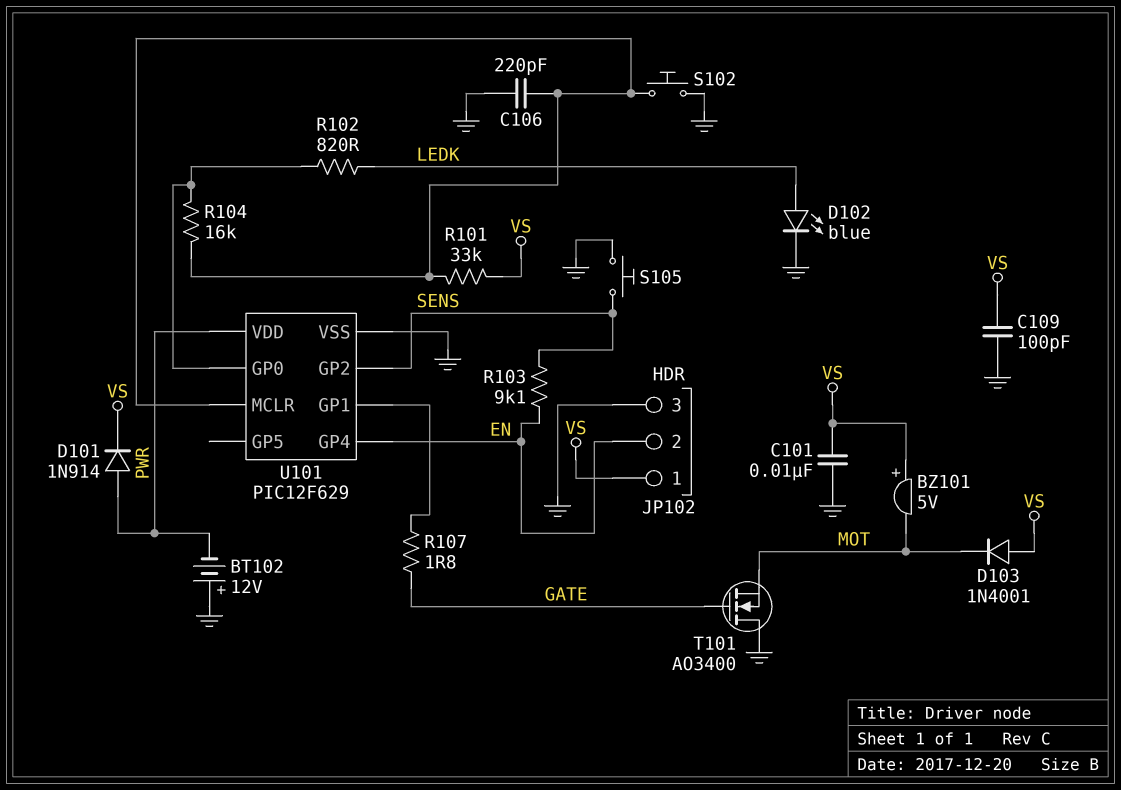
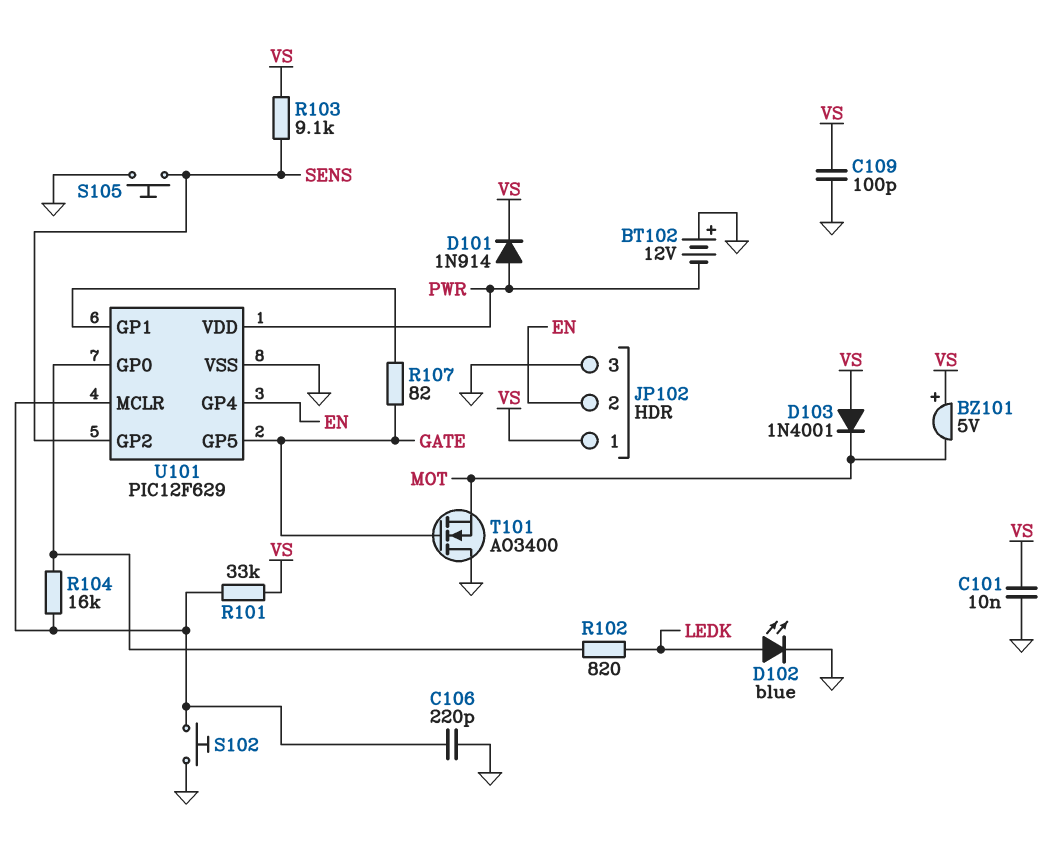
R103: 9.1k (EN, SENS) -> 9.1k (SENS, VS)
R107: 1.8 (GATE, U101/GP1) -> 82 (GATE, U101/GP1)
U101 pin GP5: none -> GATE

